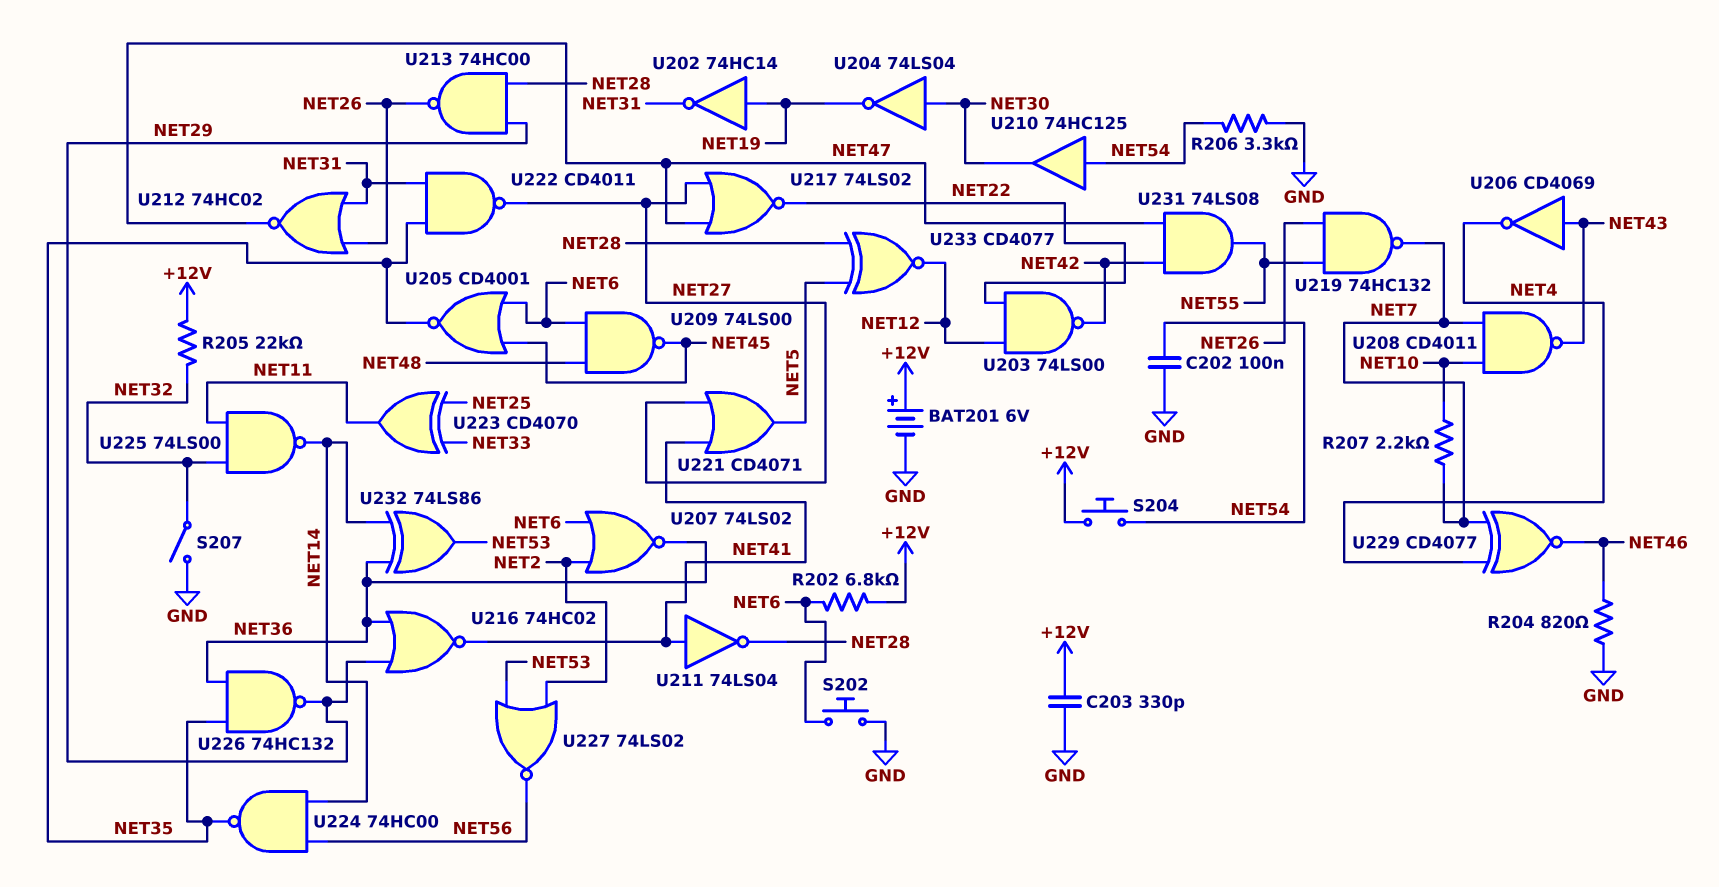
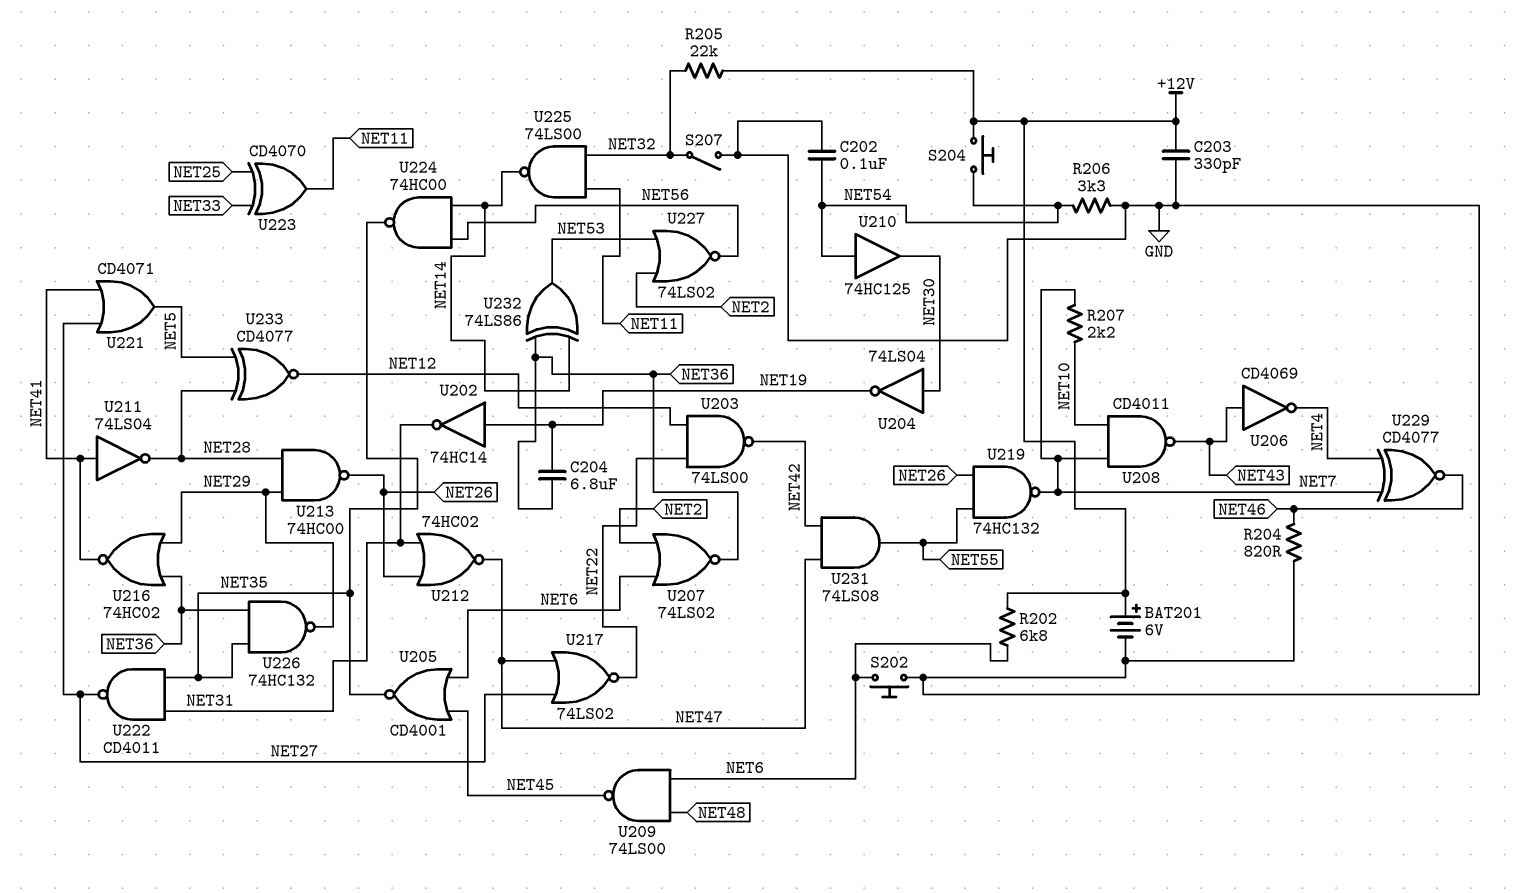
C204: none -> 6.8uF (NET19, NET36)

